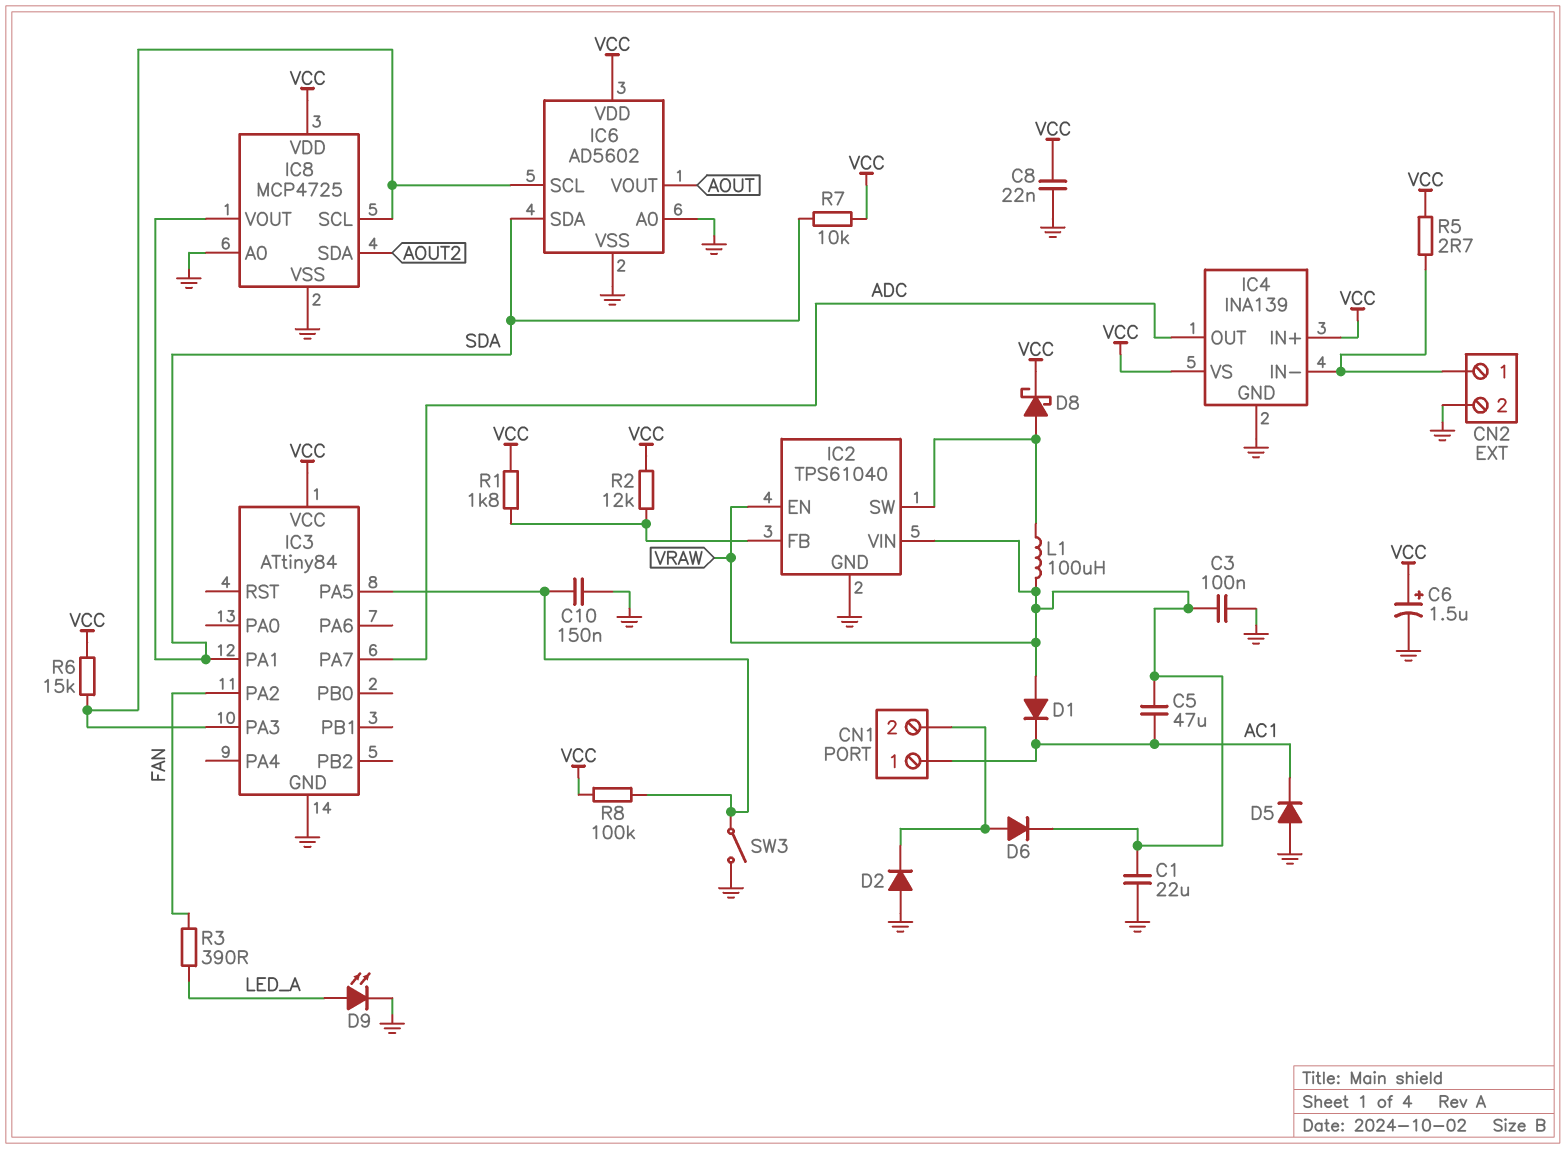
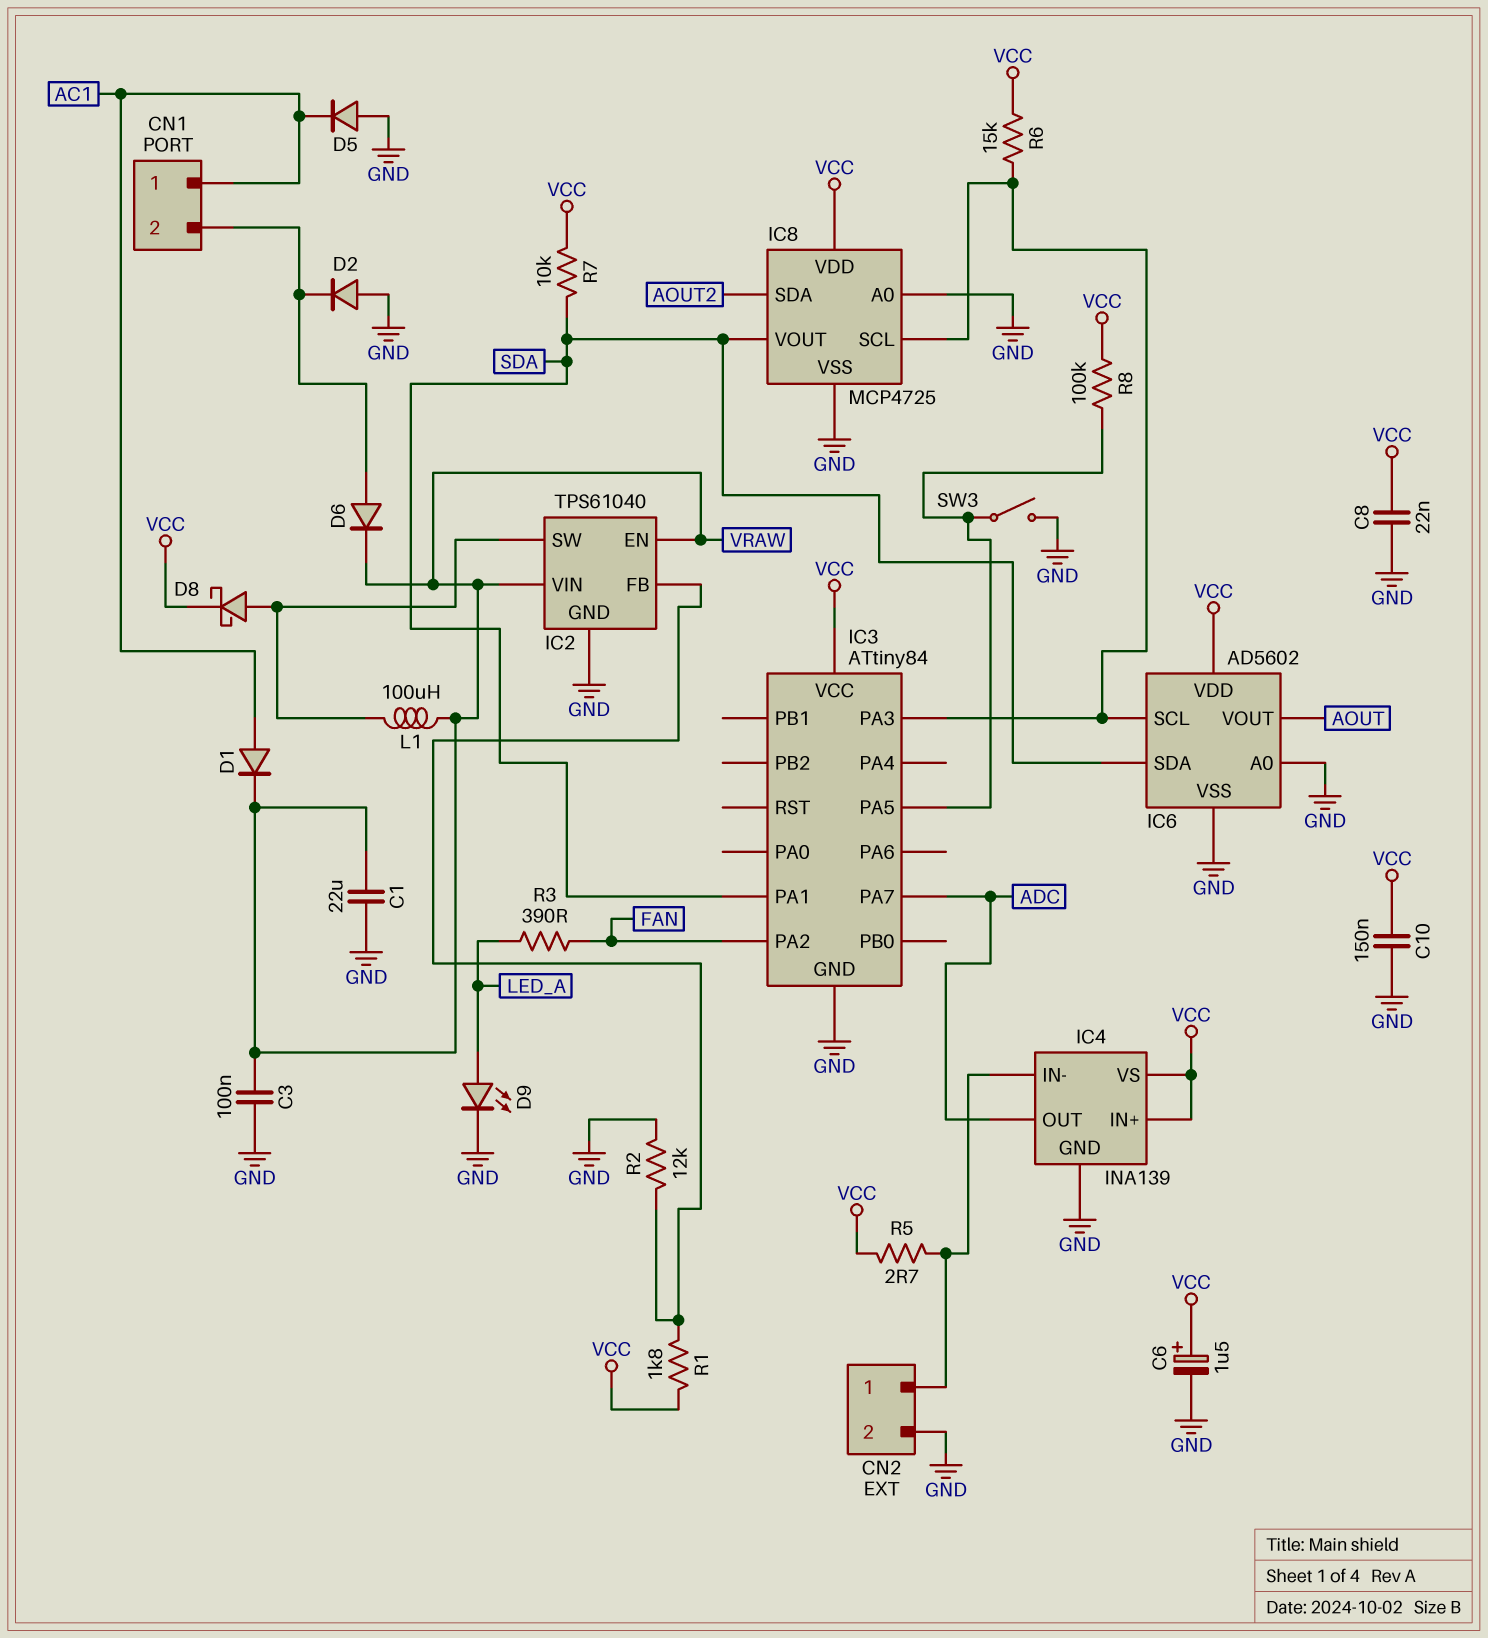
C5: 47uF (AC1, VRAW) -> none
C10: 150nF (GND, IC3/PA5) -> 150nF (GND, VCC)
D1: diode (A VRAW, K AC1) -> diode (A AC1, K VRAW)
R2: 12k (IC2/FB, VCC) -> 12k (GND, IC2/FB)

